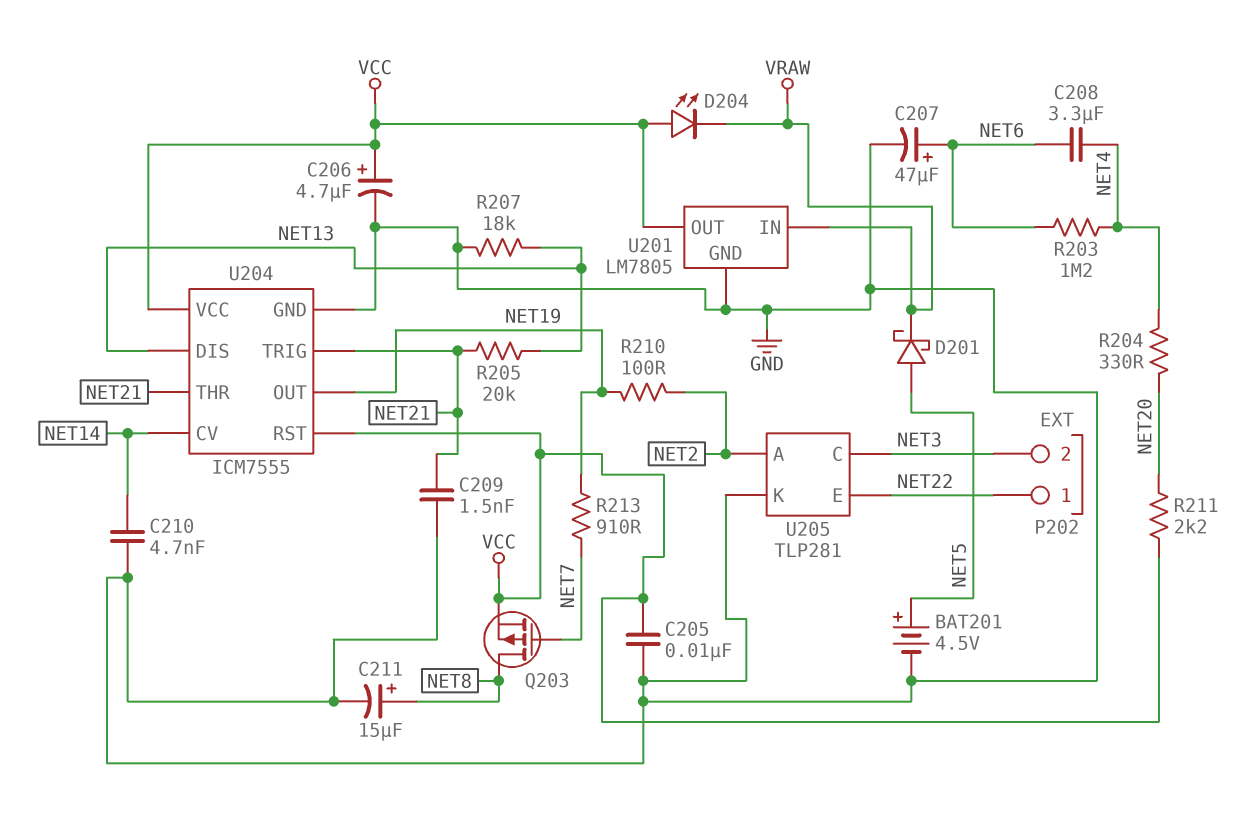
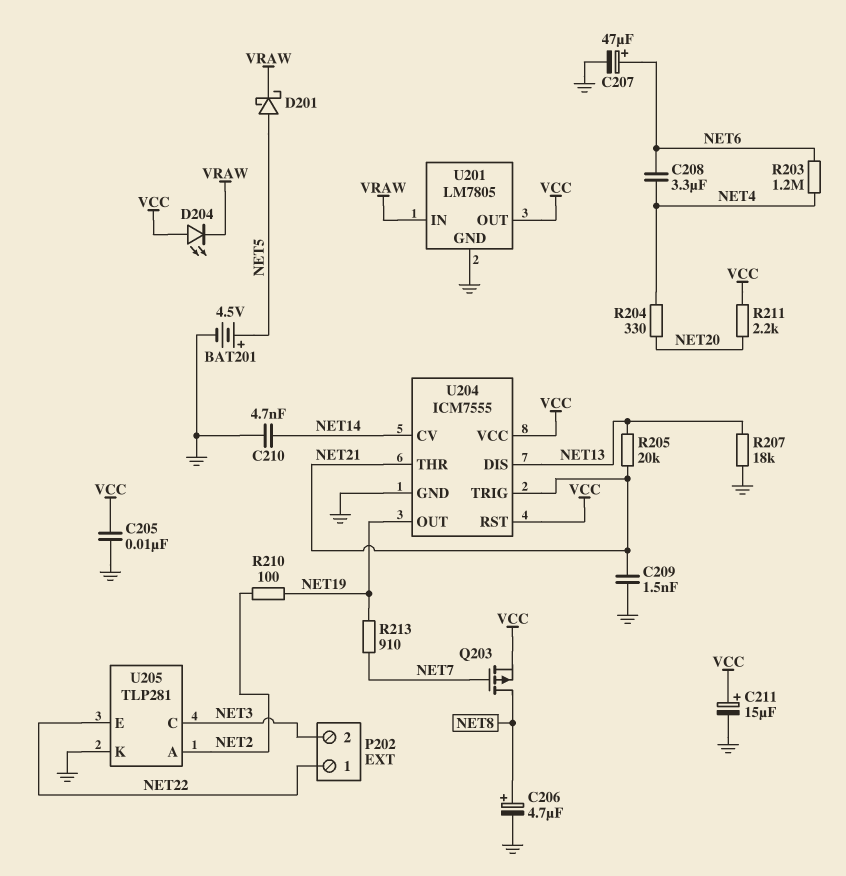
C206: 4.7uF (plus VCC, minus GND) -> 4.7uF (plus NET8, minus GND)
C211: 15uF (plus NET8, minus GND) -> 15uF (plus VCC, minus GND)

